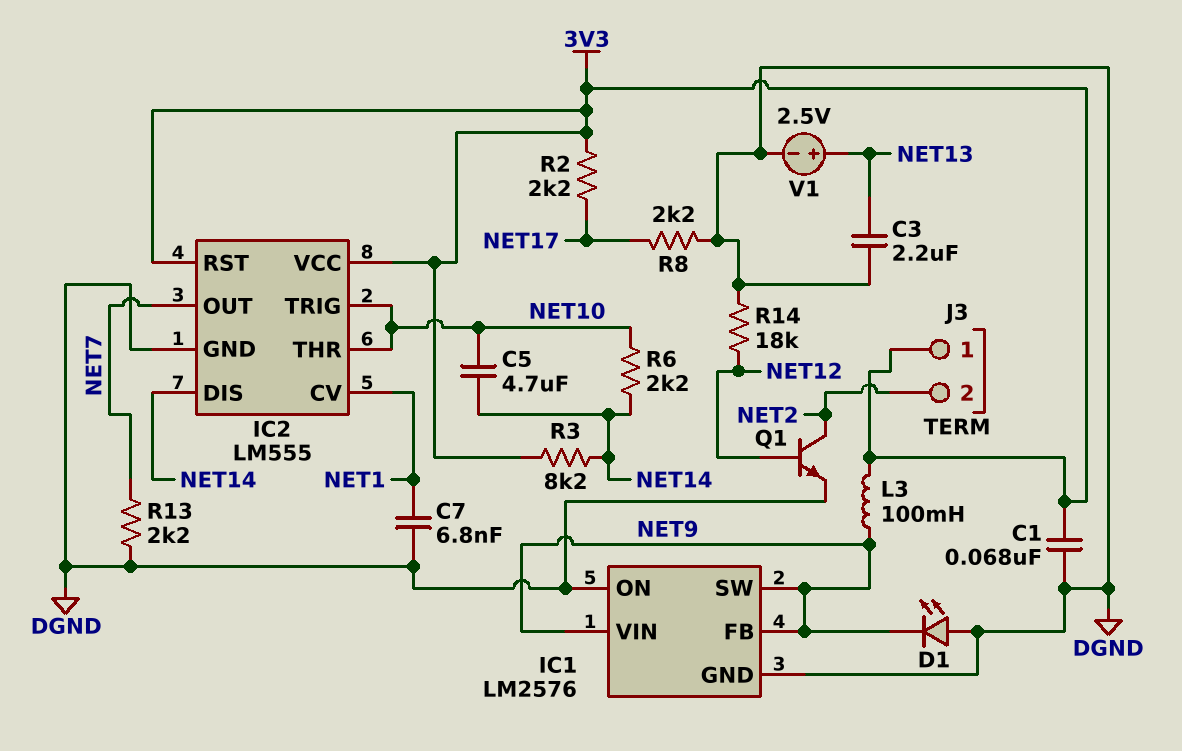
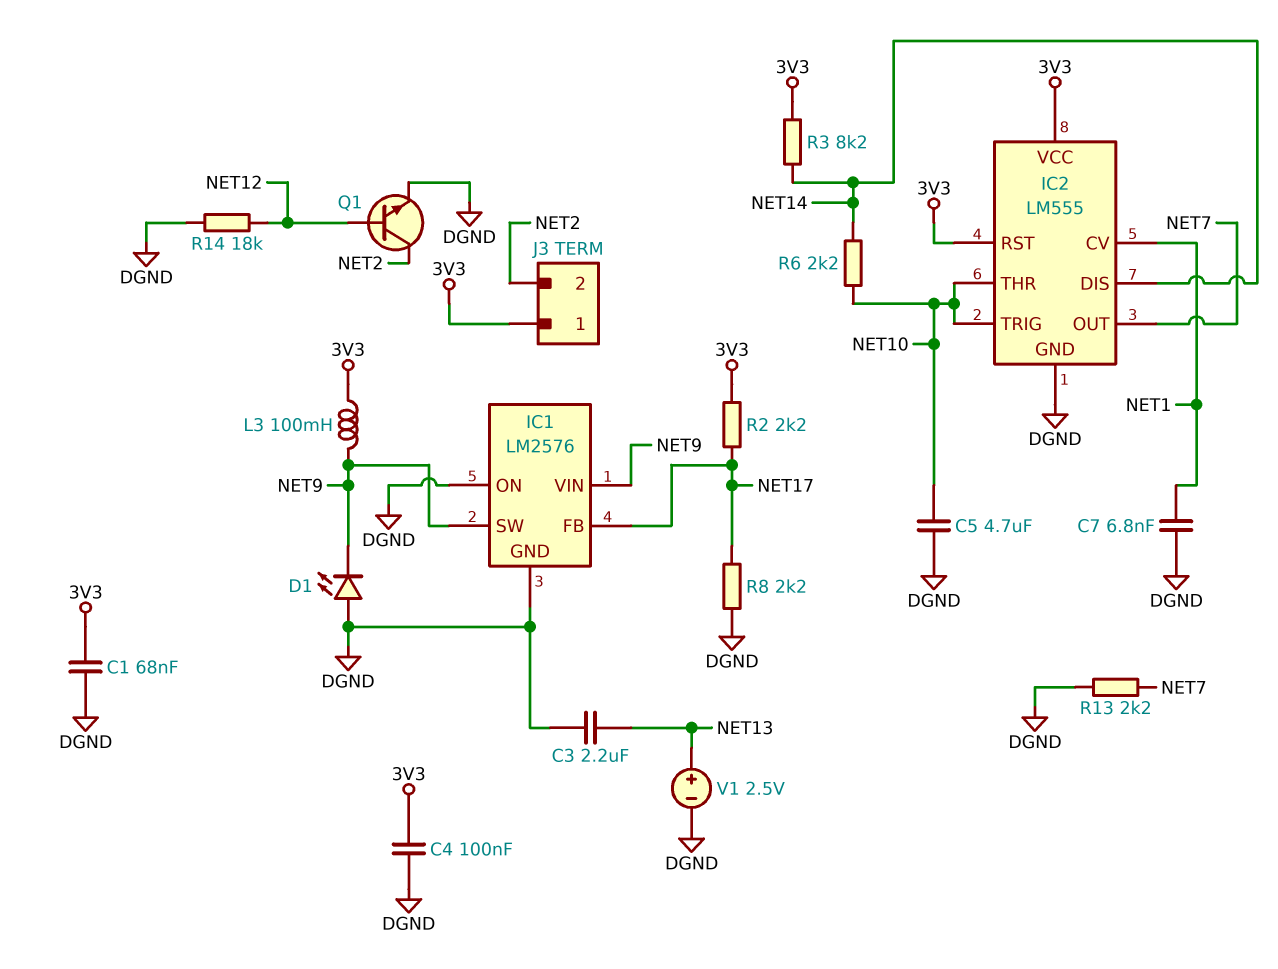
C4: none -> 100nF (3V3, DGND)
C5: 4.7uF (NET10, NET14) -> 4.7uF (DGND, NET10)
IC1 pin FB: NET9 -> NET17

